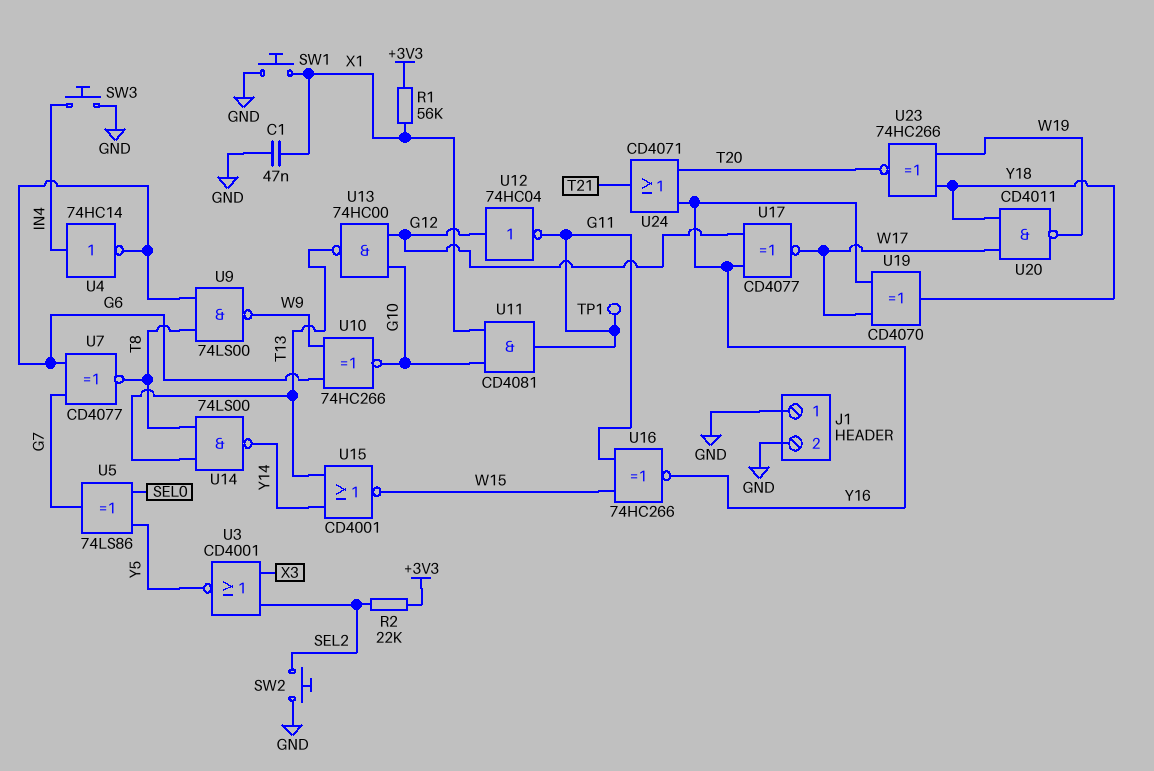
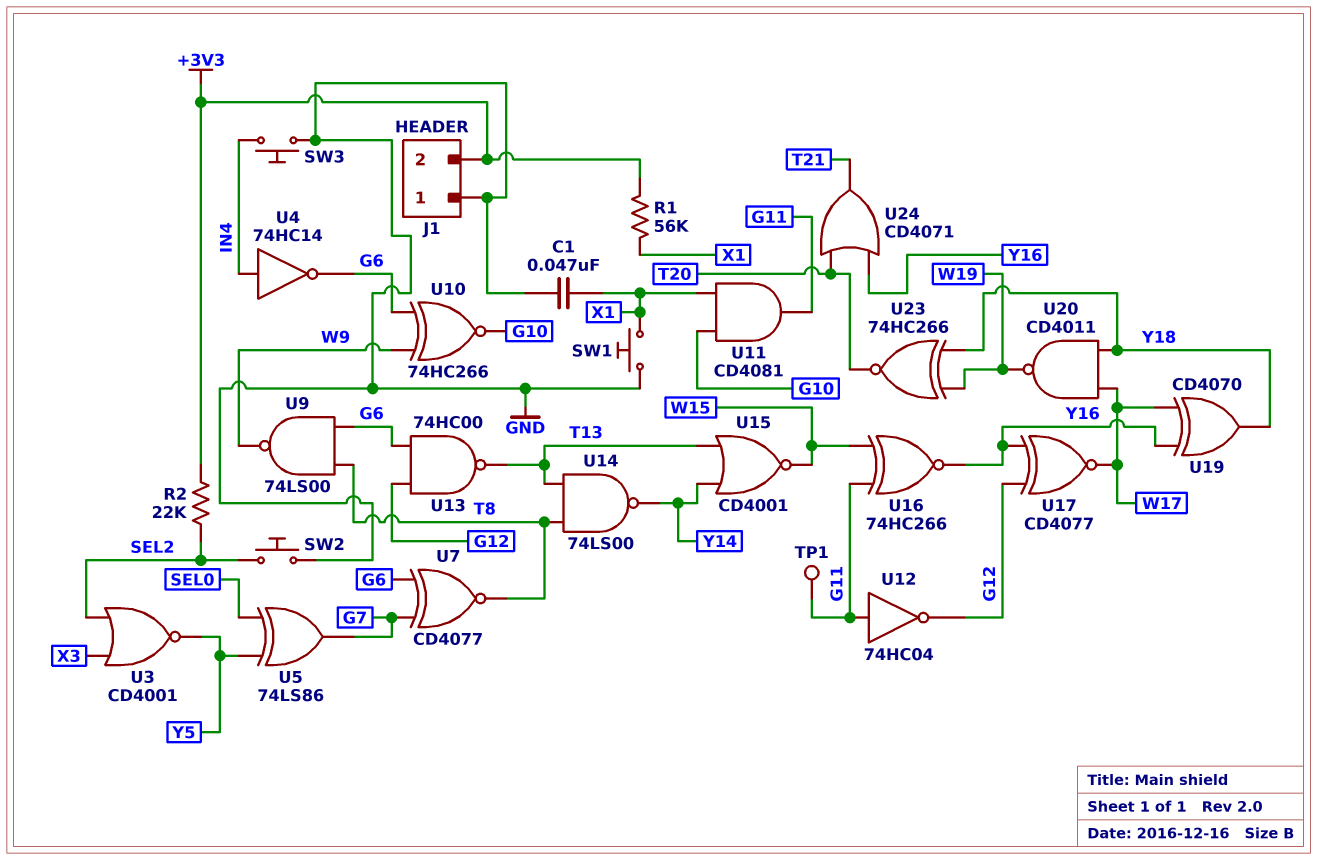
J1 pin 2: GND -> +3V3
U12: NOT 74HC04 (in G12, out G11) -> NOT 74HC04 (in G11, out G12)
U13: NAND 74HC00 (in G10, in G12, out T13) -> NAND 74HC00 (in G6, in G12, out T13)

